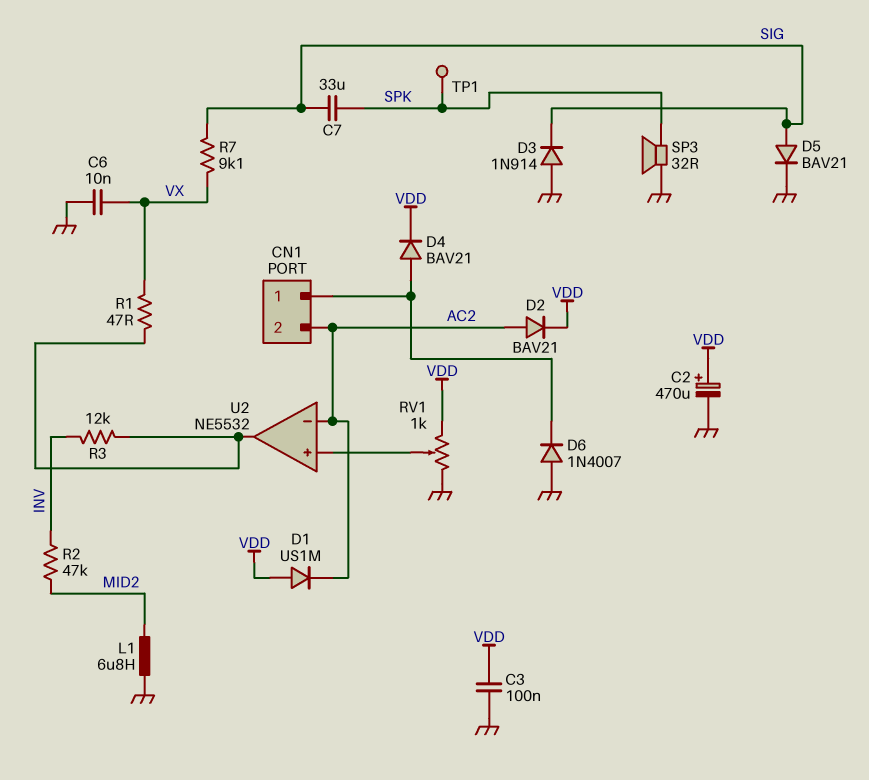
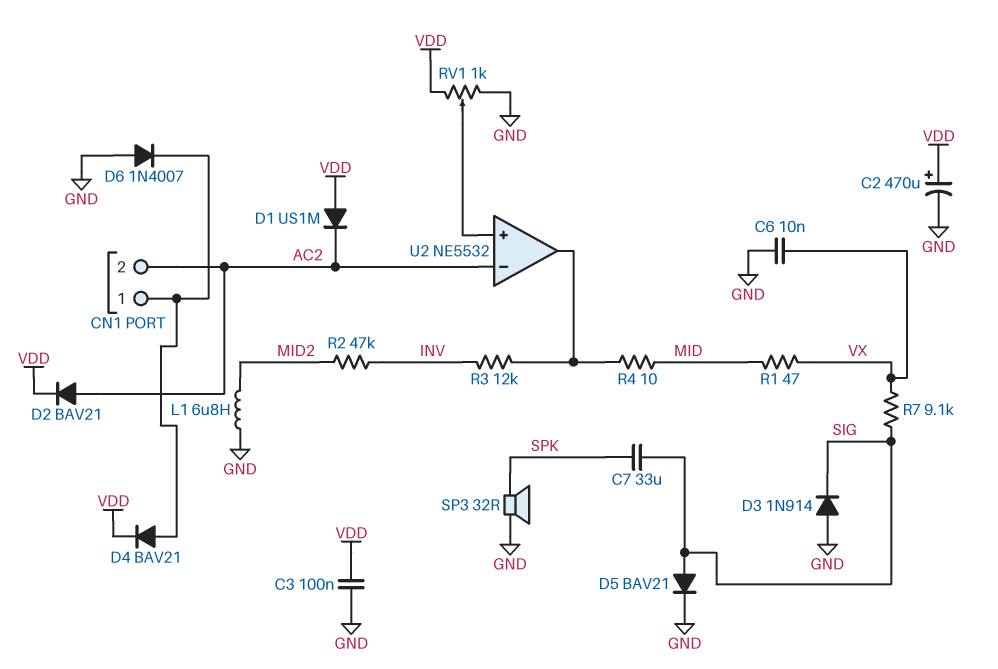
R1: 47 (U2/out, VX) -> 47 (MID, VX)
R4: none -> 10 (MID, U2/out)
TP1: test point (SPK) -> none

